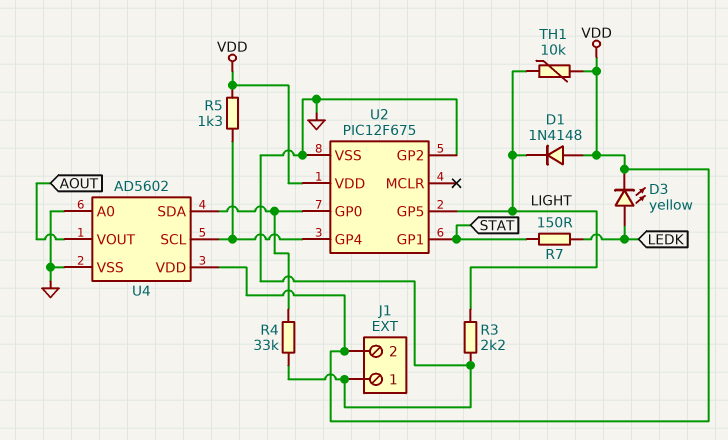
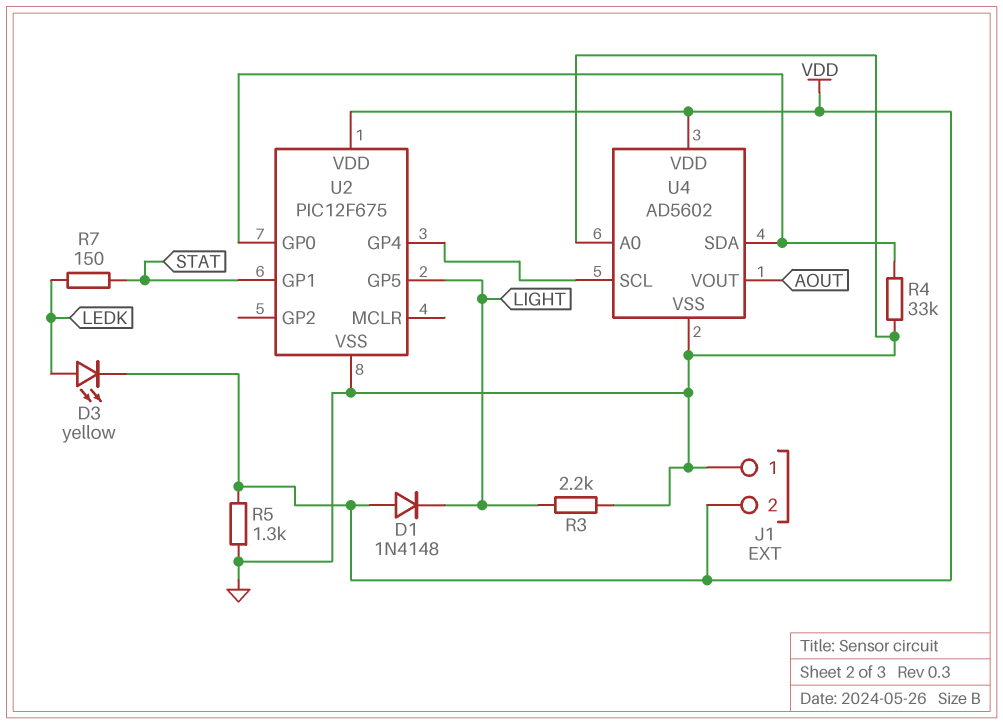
R5: 1.3k (U2/GP4, VDD) -> 1.3k (GND, VDD)
TH1: 10k (LIGHT, VDD) -> none
U2 pin GP2: GND -> none

